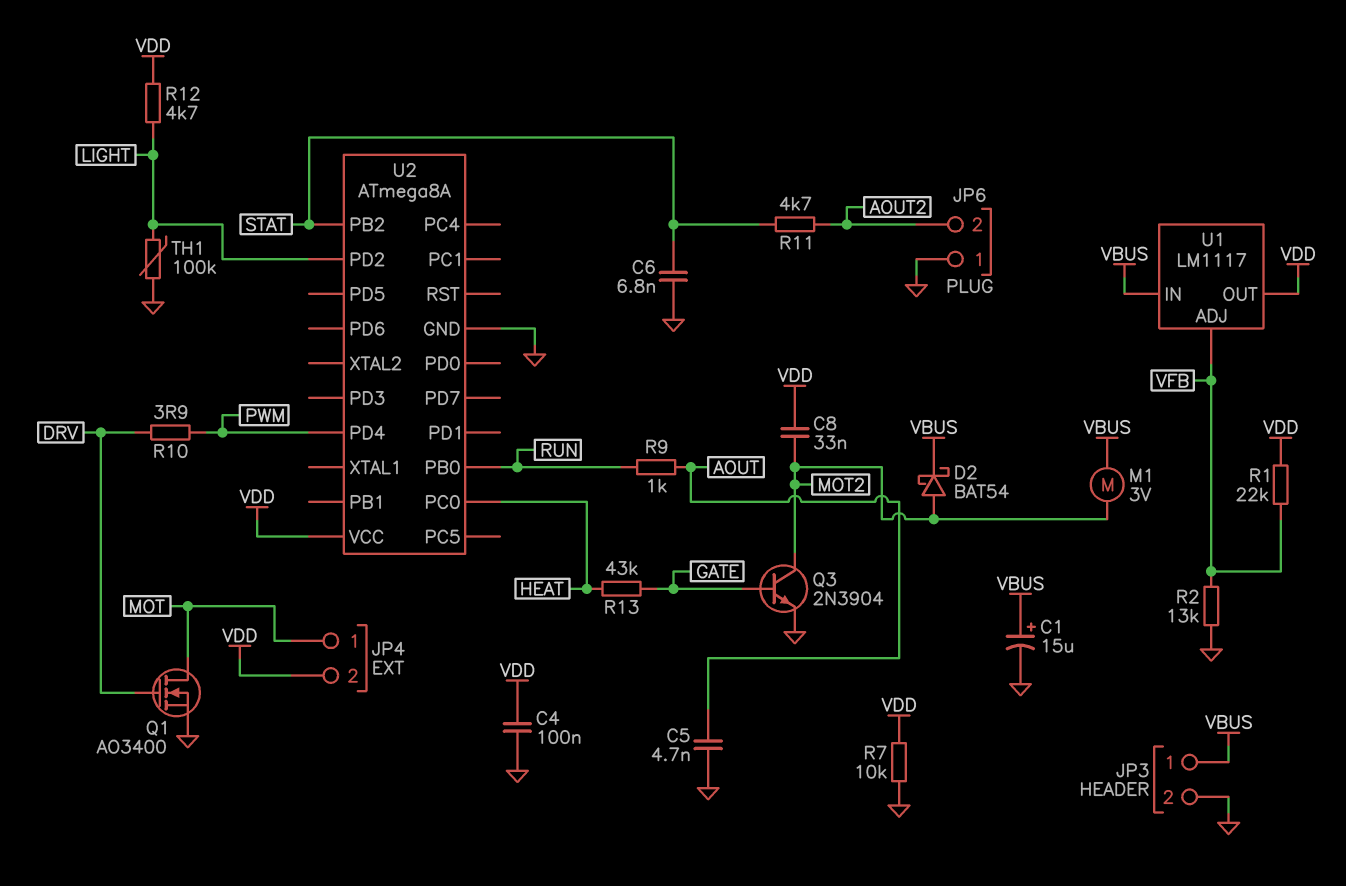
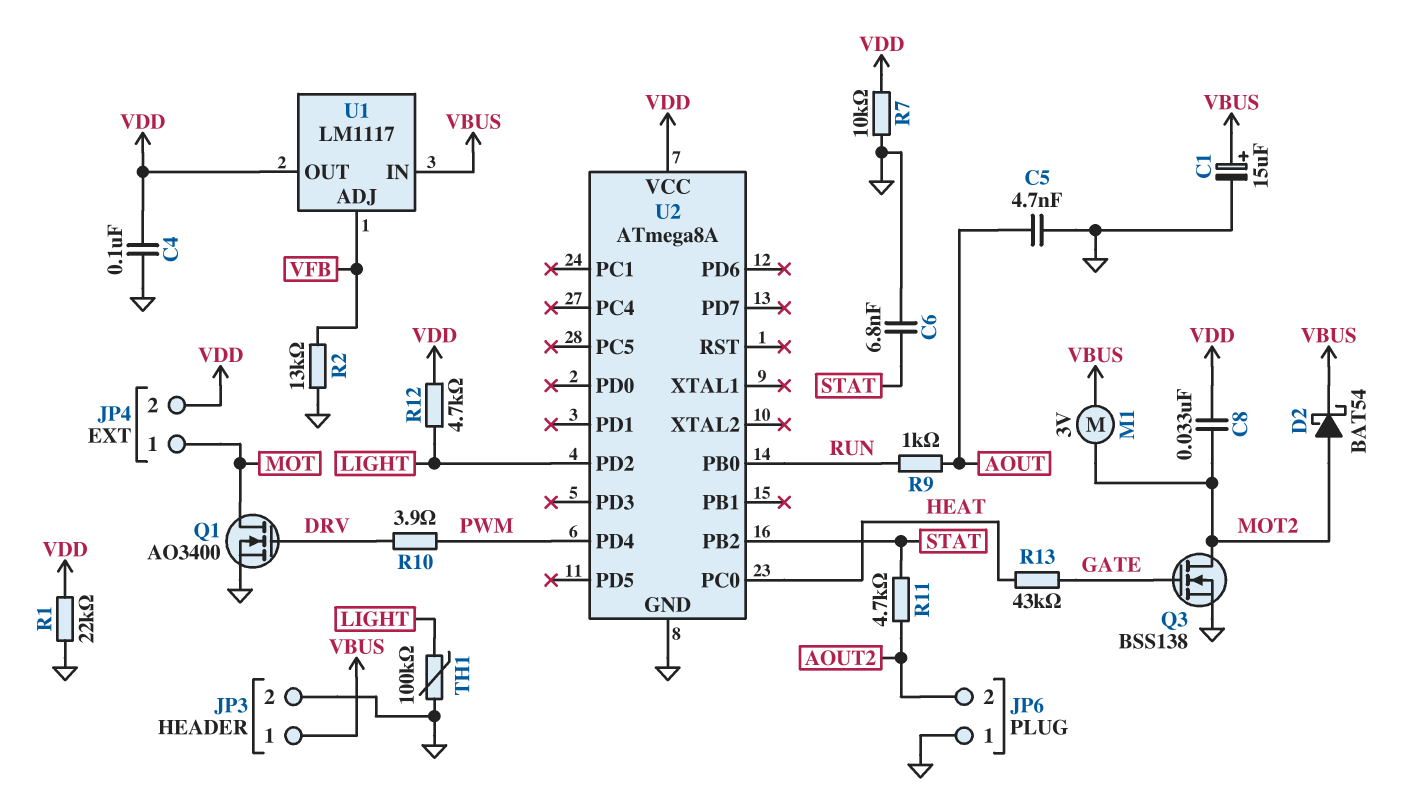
Q3: NPN 2N3904 (B GATE, C MOT2, E GND) -> NMOS BSS138 (G GATE, D MOT2, S GND)
R1: 22k (VDD, VFB) -> 22k (GND, VDD)

